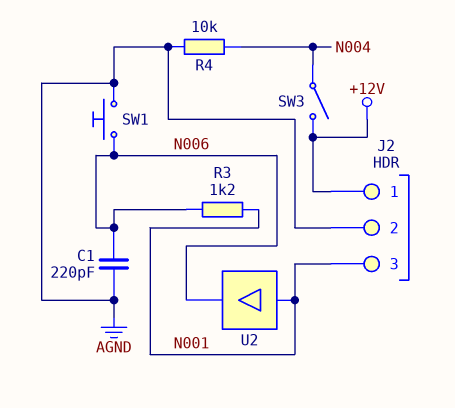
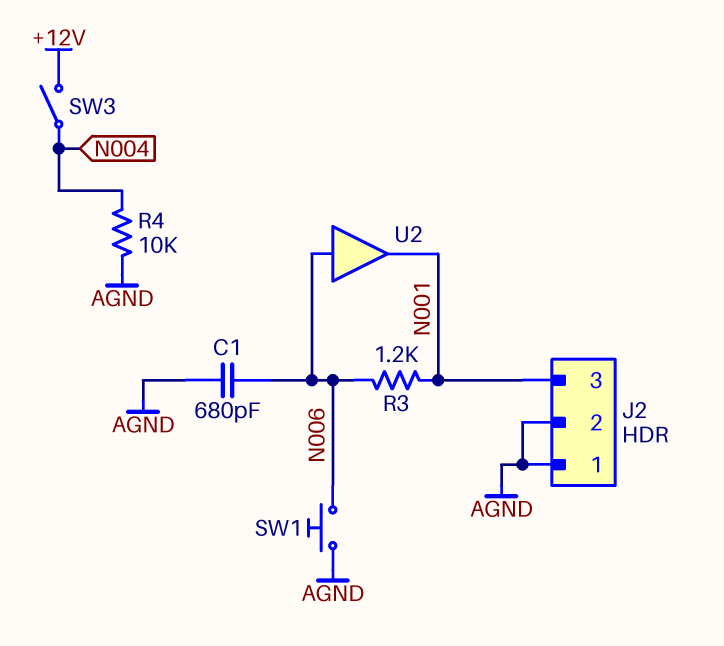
C1: 220pF (AGND, N006) -> 680pF (AGND, N006)
J2 pin 1: +12V -> AGND
U2: buffer (in N001, out N006) -> buffer (in N006, out N001)

